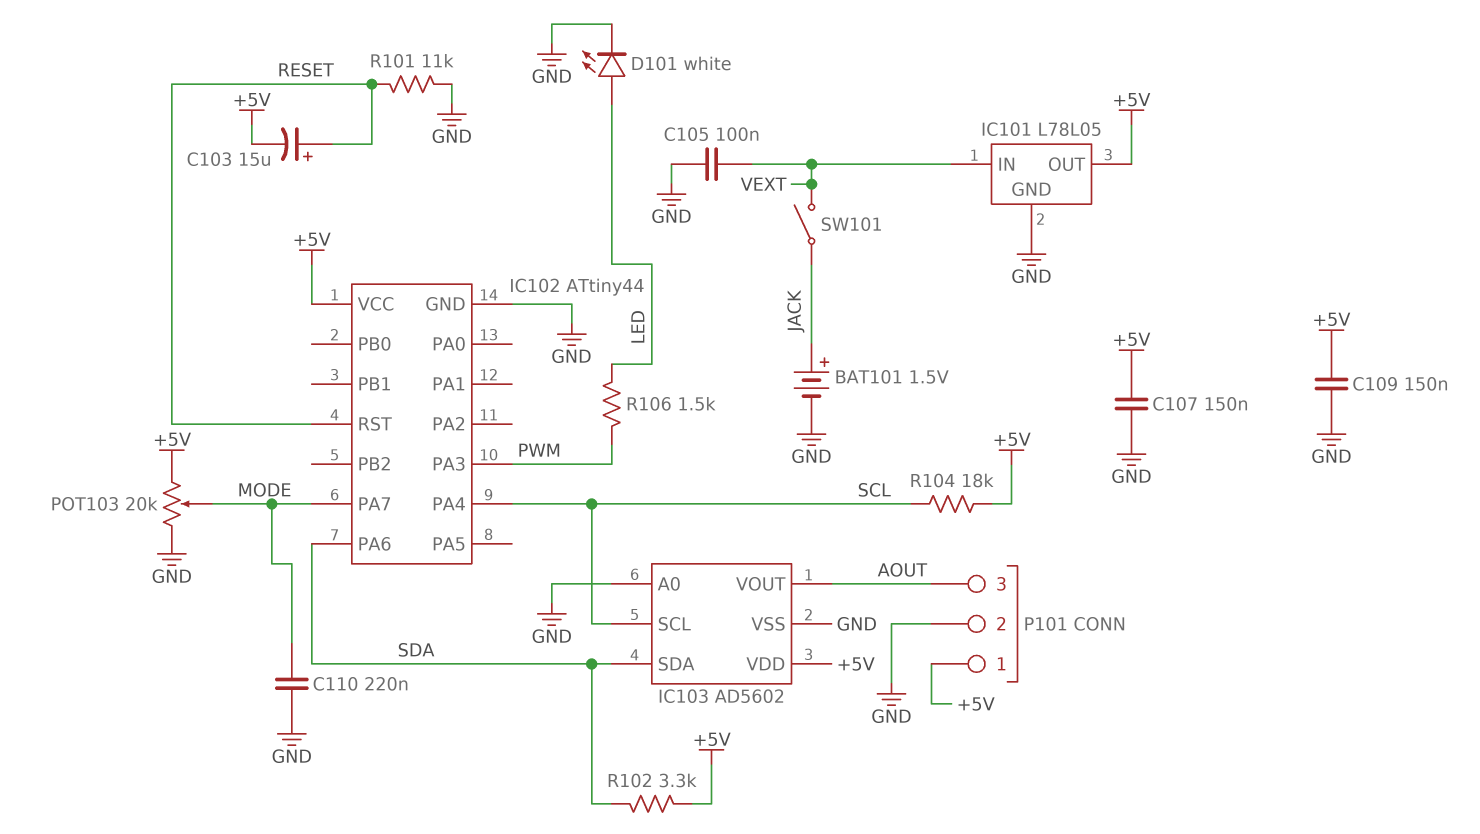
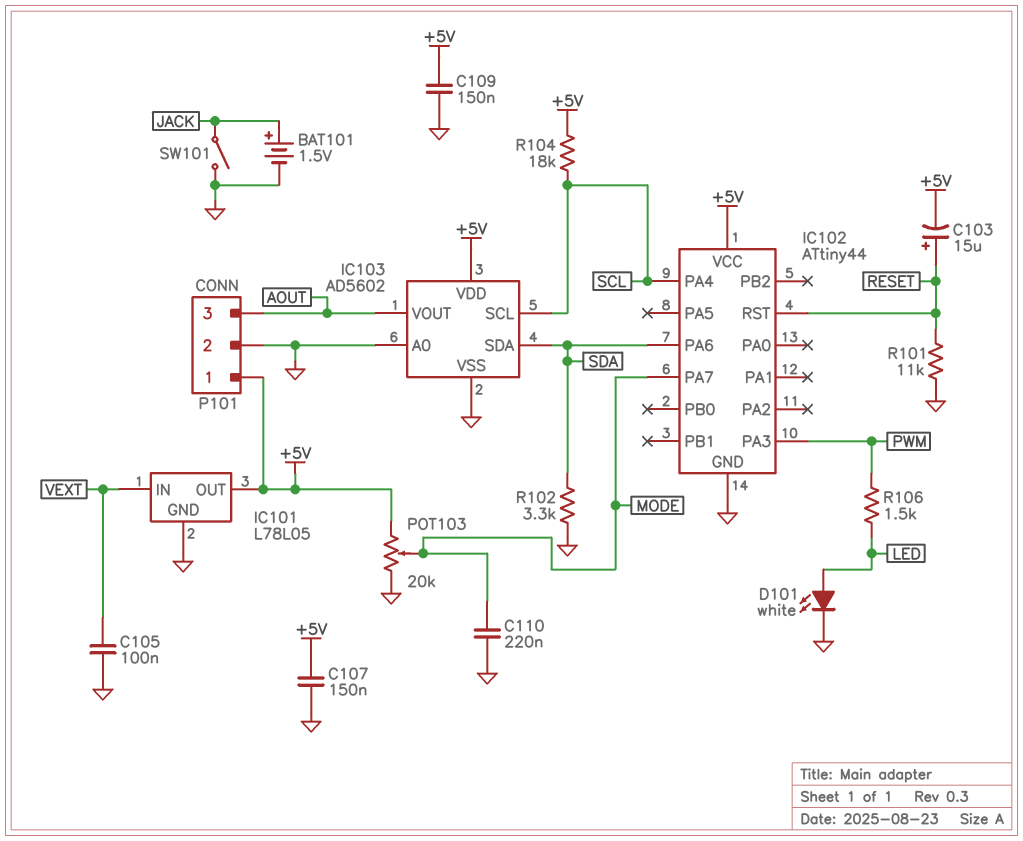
R102: 3.3k (+5V, SDA) -> 3.3k (GND, SDA)
SW101: switch (JACK, VEXT) -> switch (GND, JACK)

